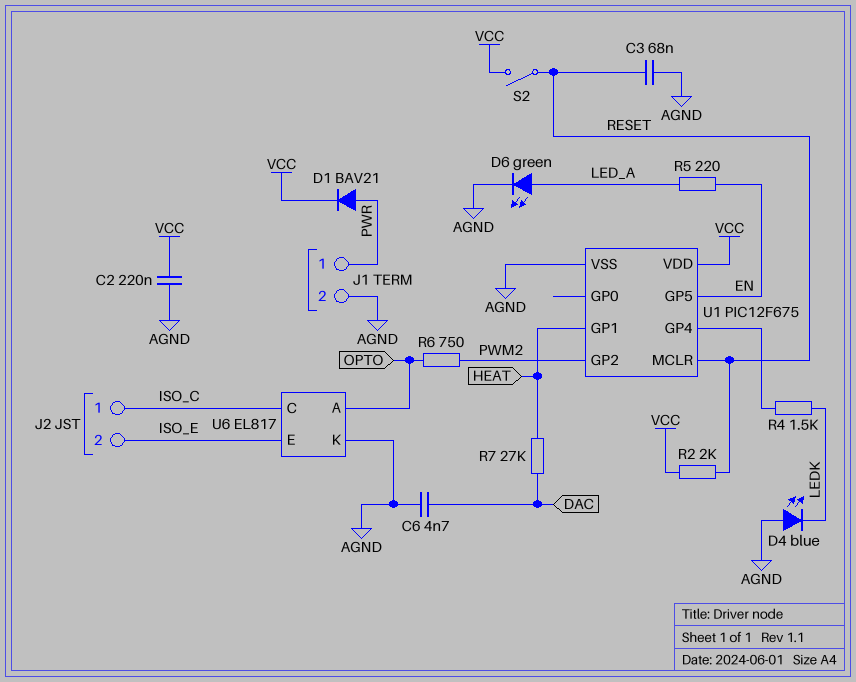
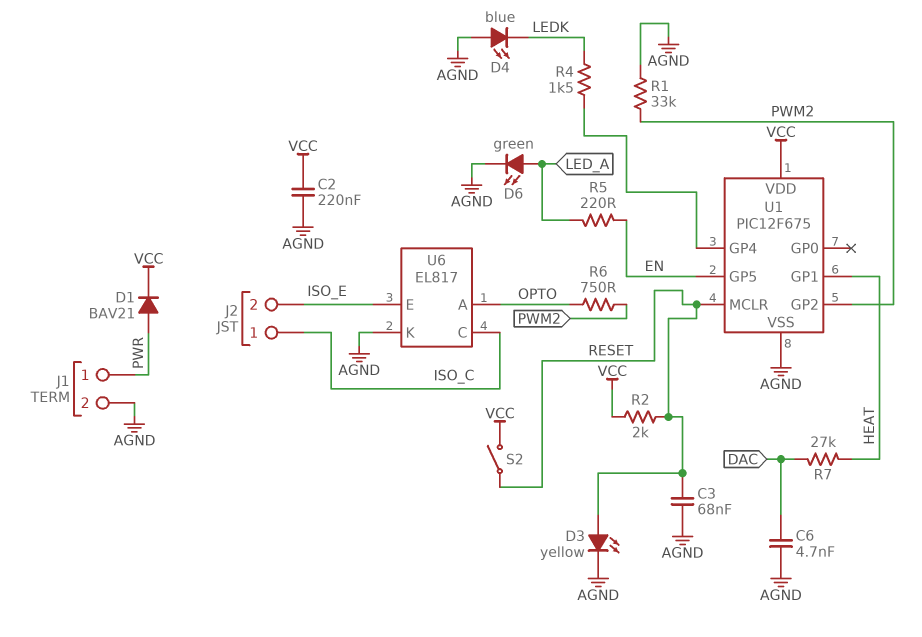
D3: none -> LED yellow (A RESET, K AGND)
R1: none -> 33k (AGND, PWM2)

